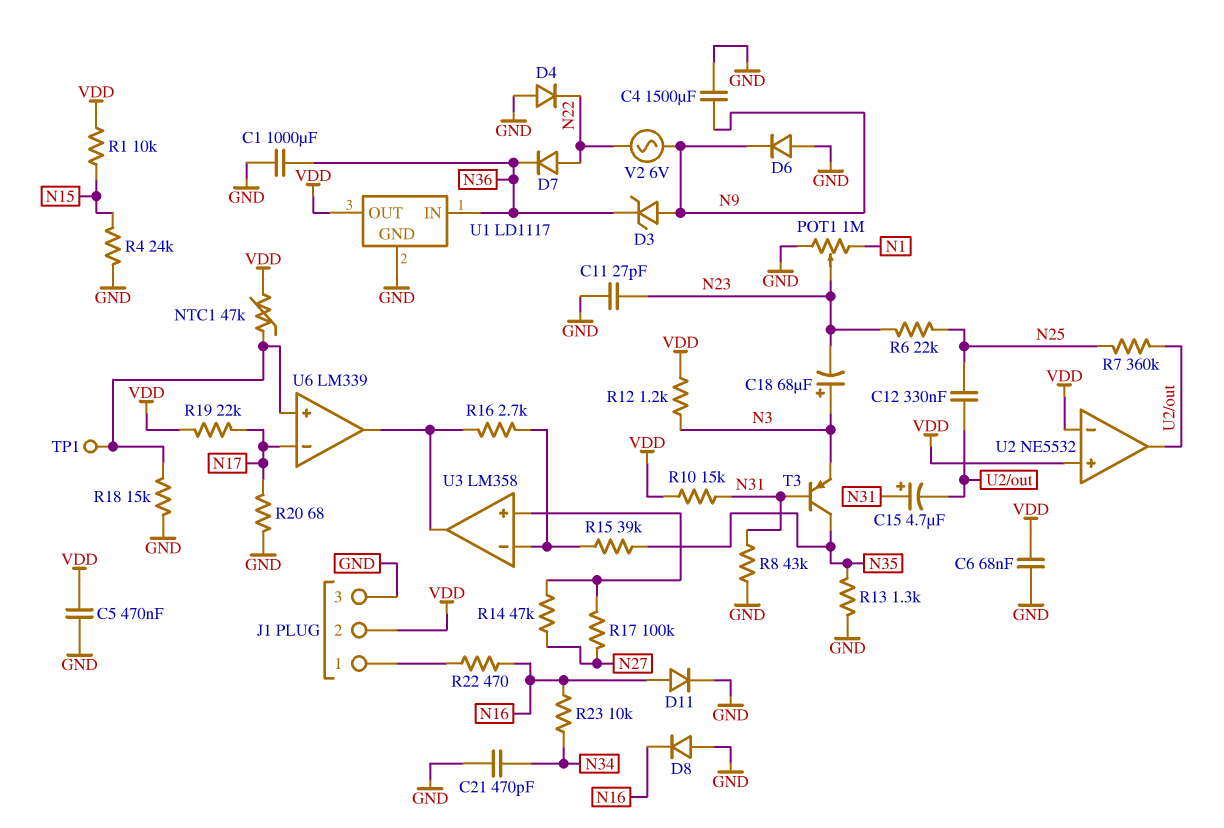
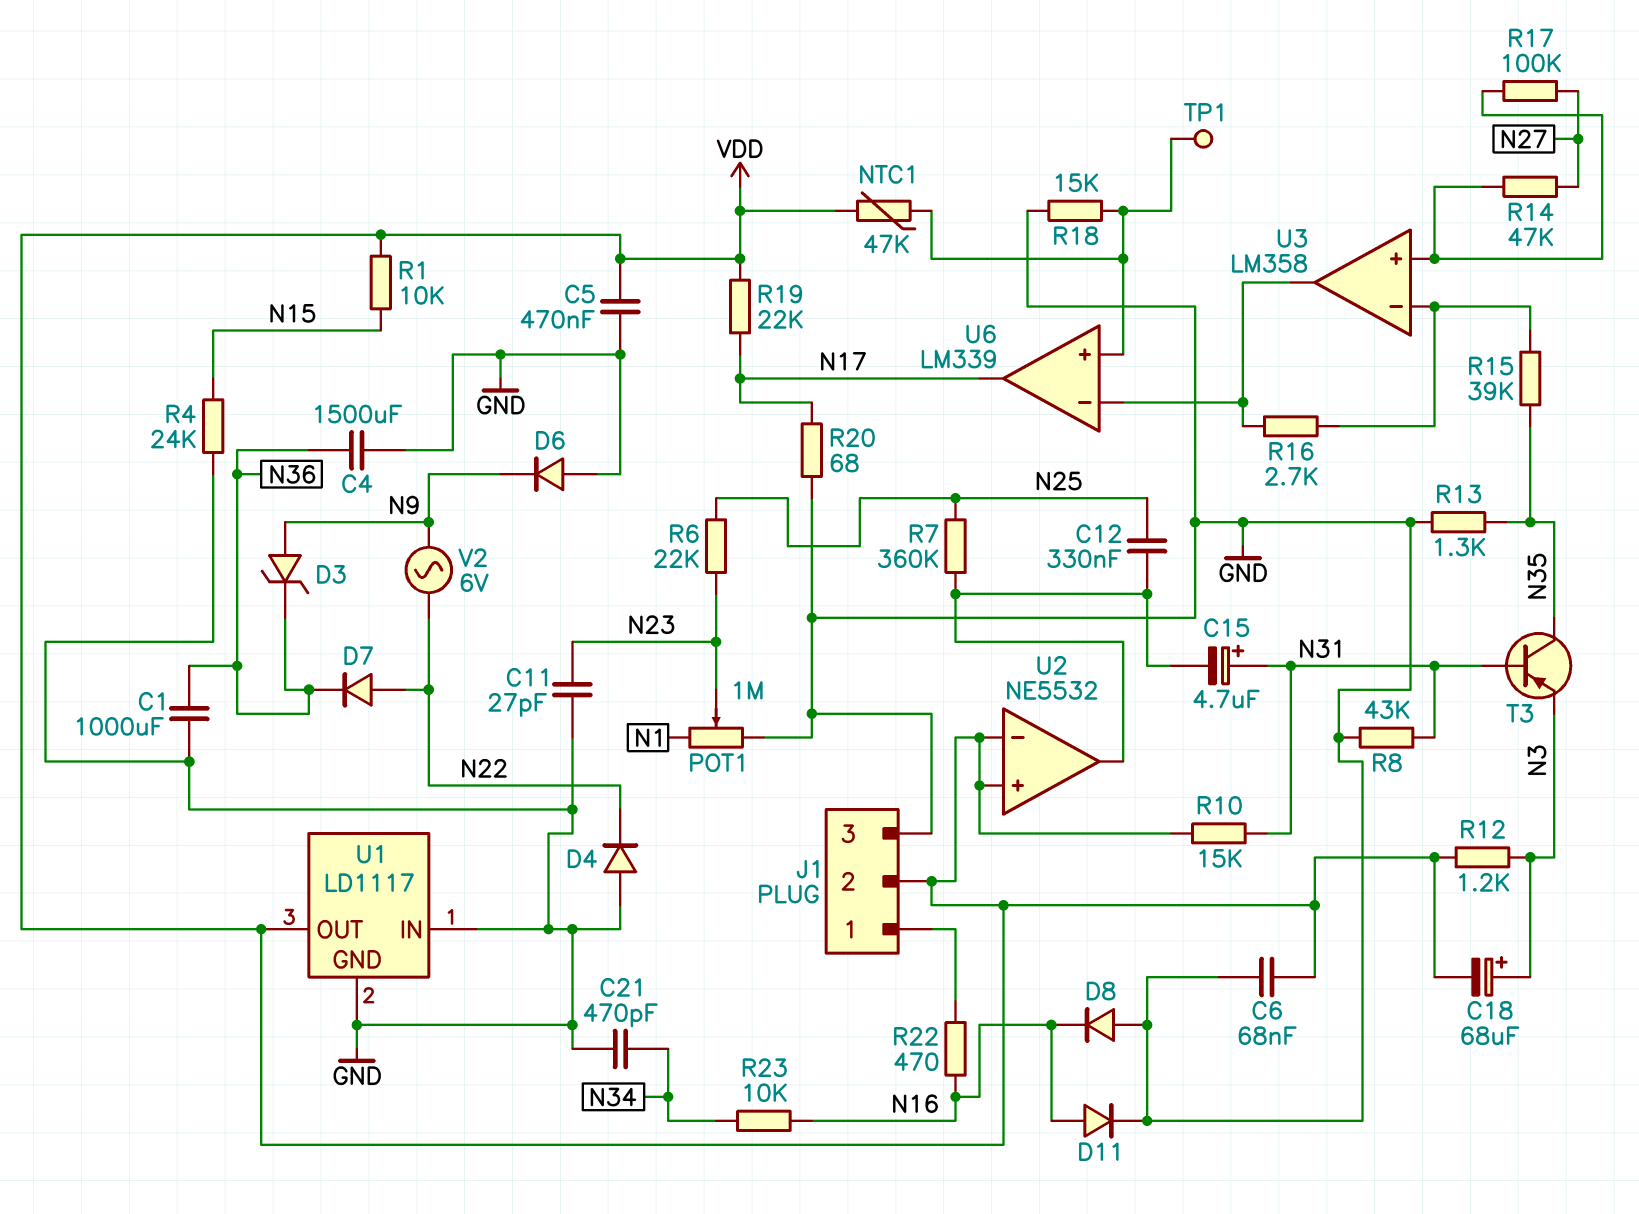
C4: 1500uF (GND, N9) -> 1500uF (GND, N36)
C18: 68uF (plus N3, minus N23) -> 68uF (plus N3, minus VDD)
U1 pin IN: N36 -> GND
U6 pin in-: N17 -> U3/out
U6 pin out: U3/out -> N17

